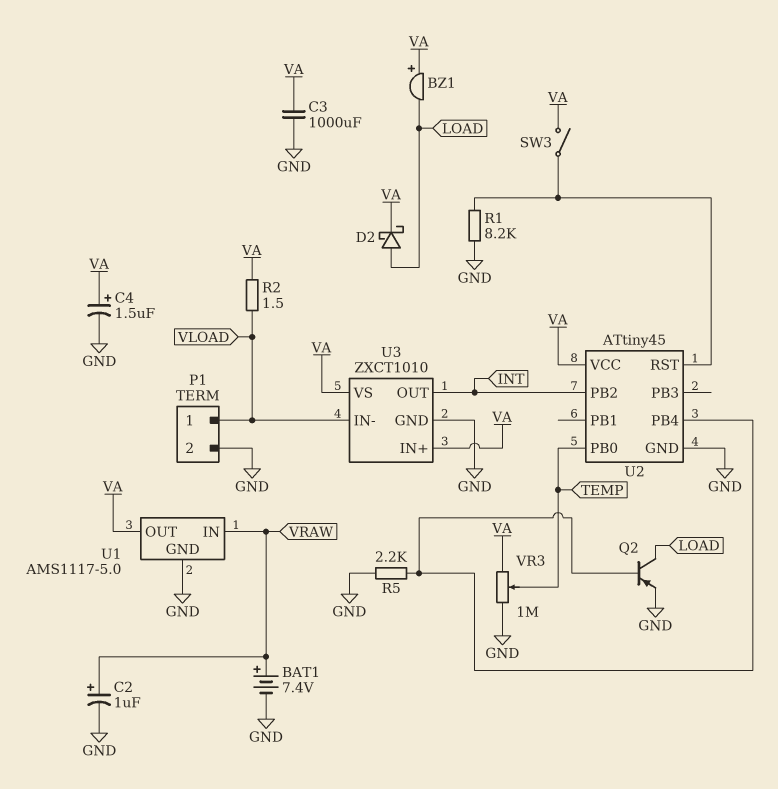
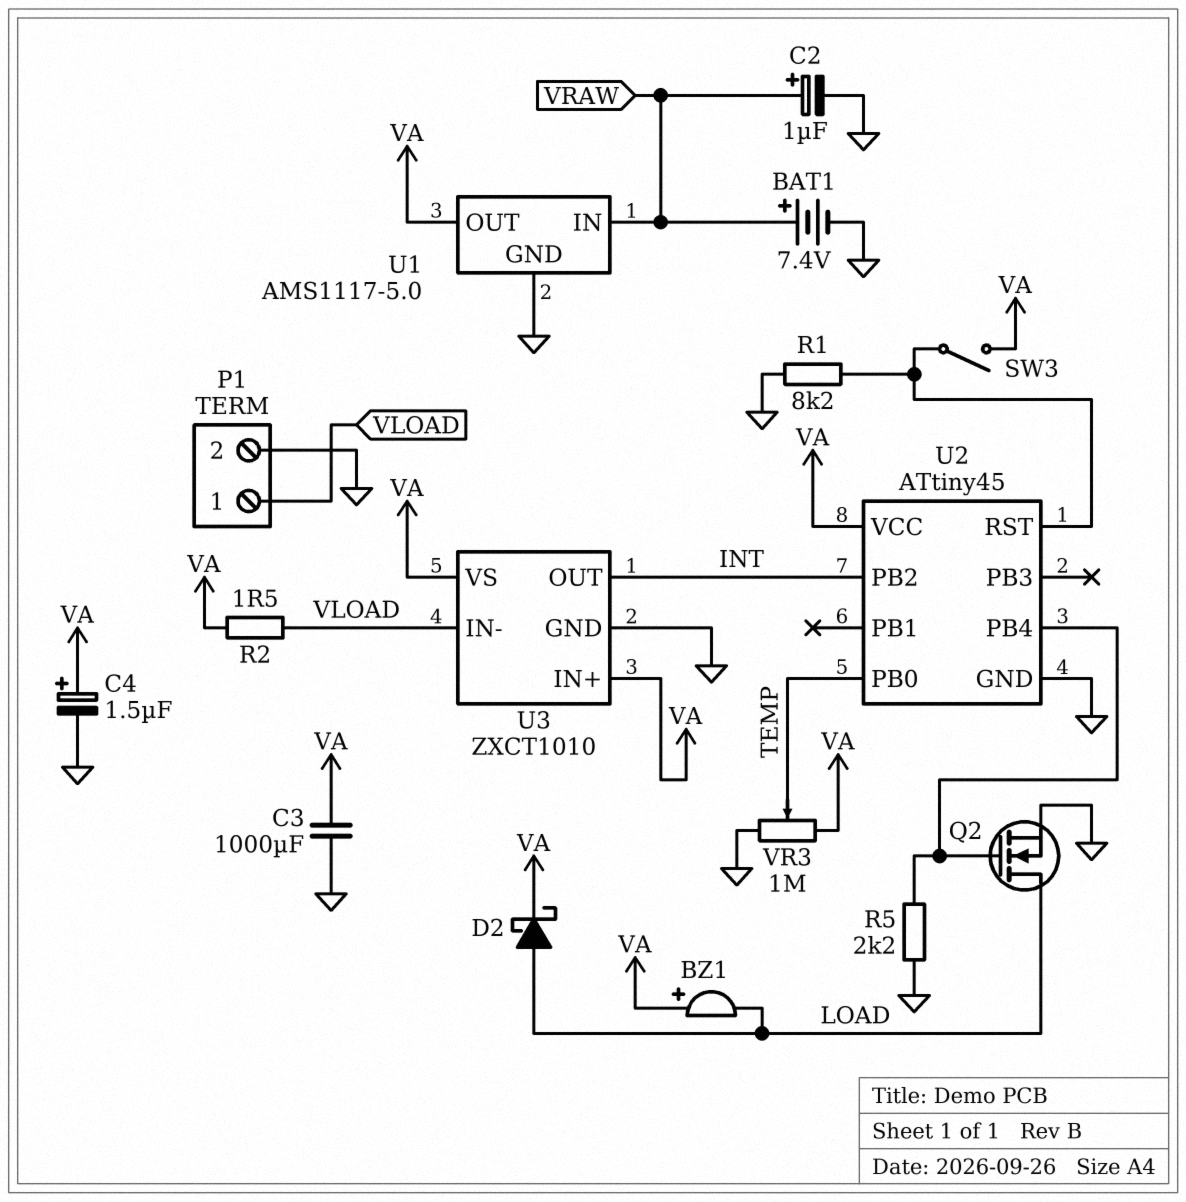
Q2: PNP (B U2/PB4, C LOAD, E GND) -> NMOS (G U2/PB4, D LOAD, S GND)

